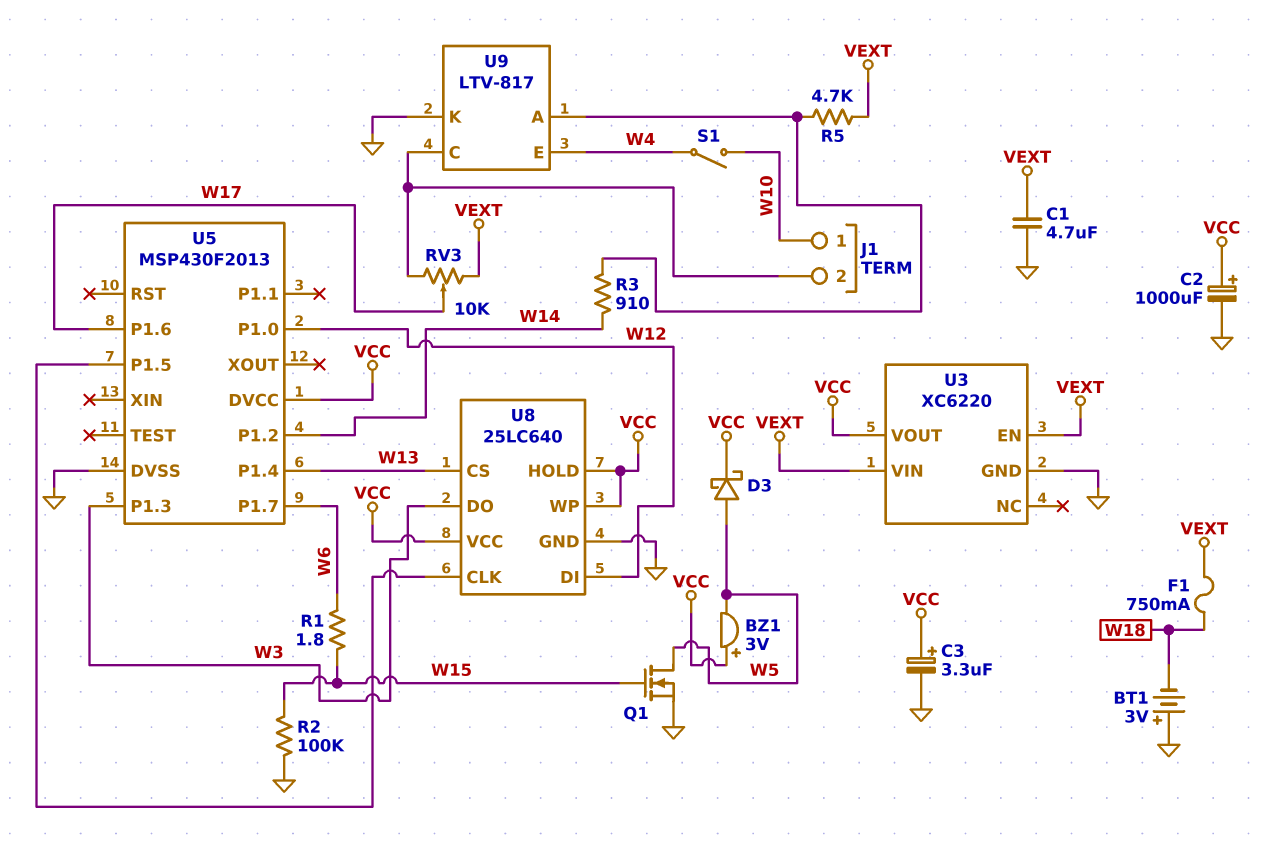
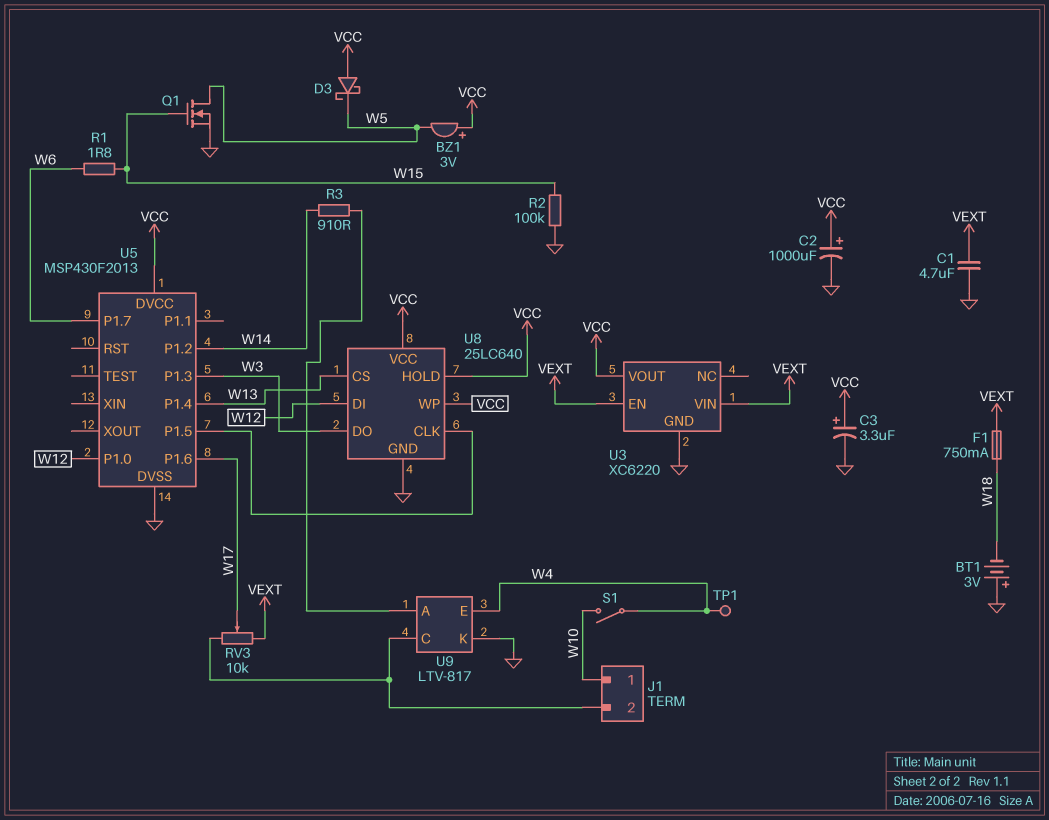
D3: schottky (A W5, K VCC) -> schottky (A VCC, K W5)
R5: 4.7k (U9/A, VEXT) -> none
TP1: none -> test point (W4)

